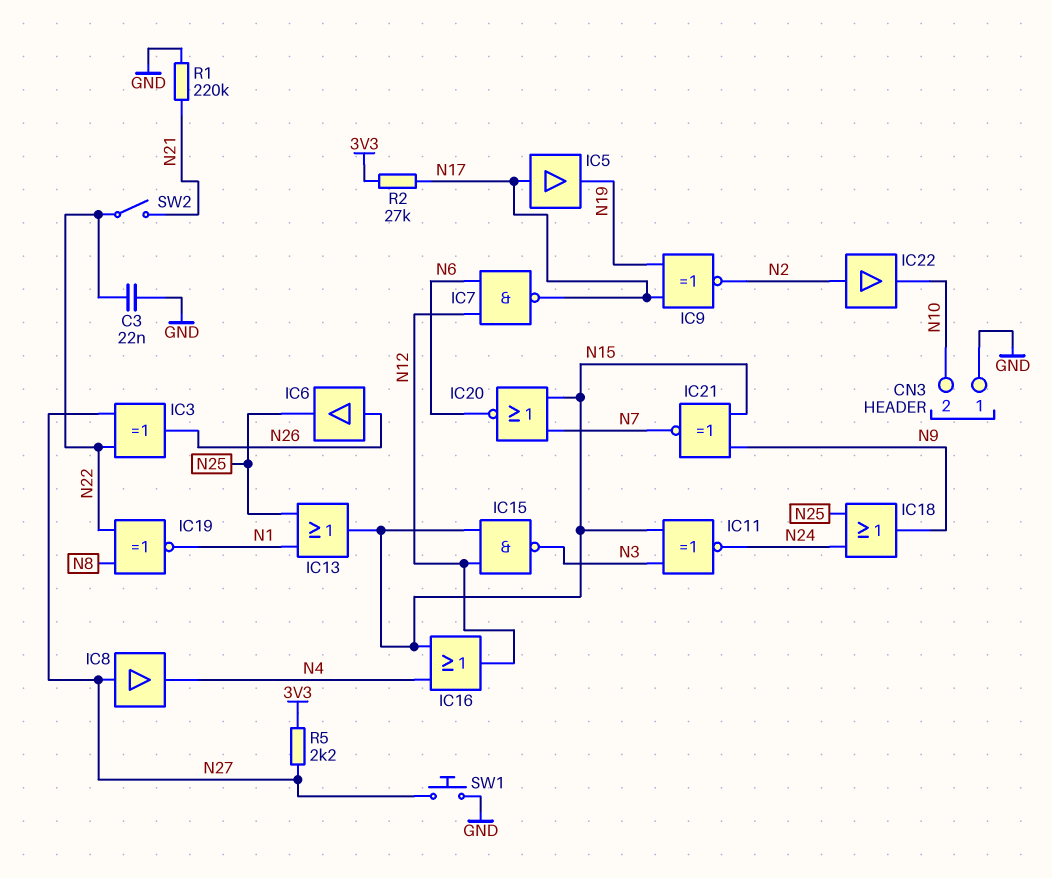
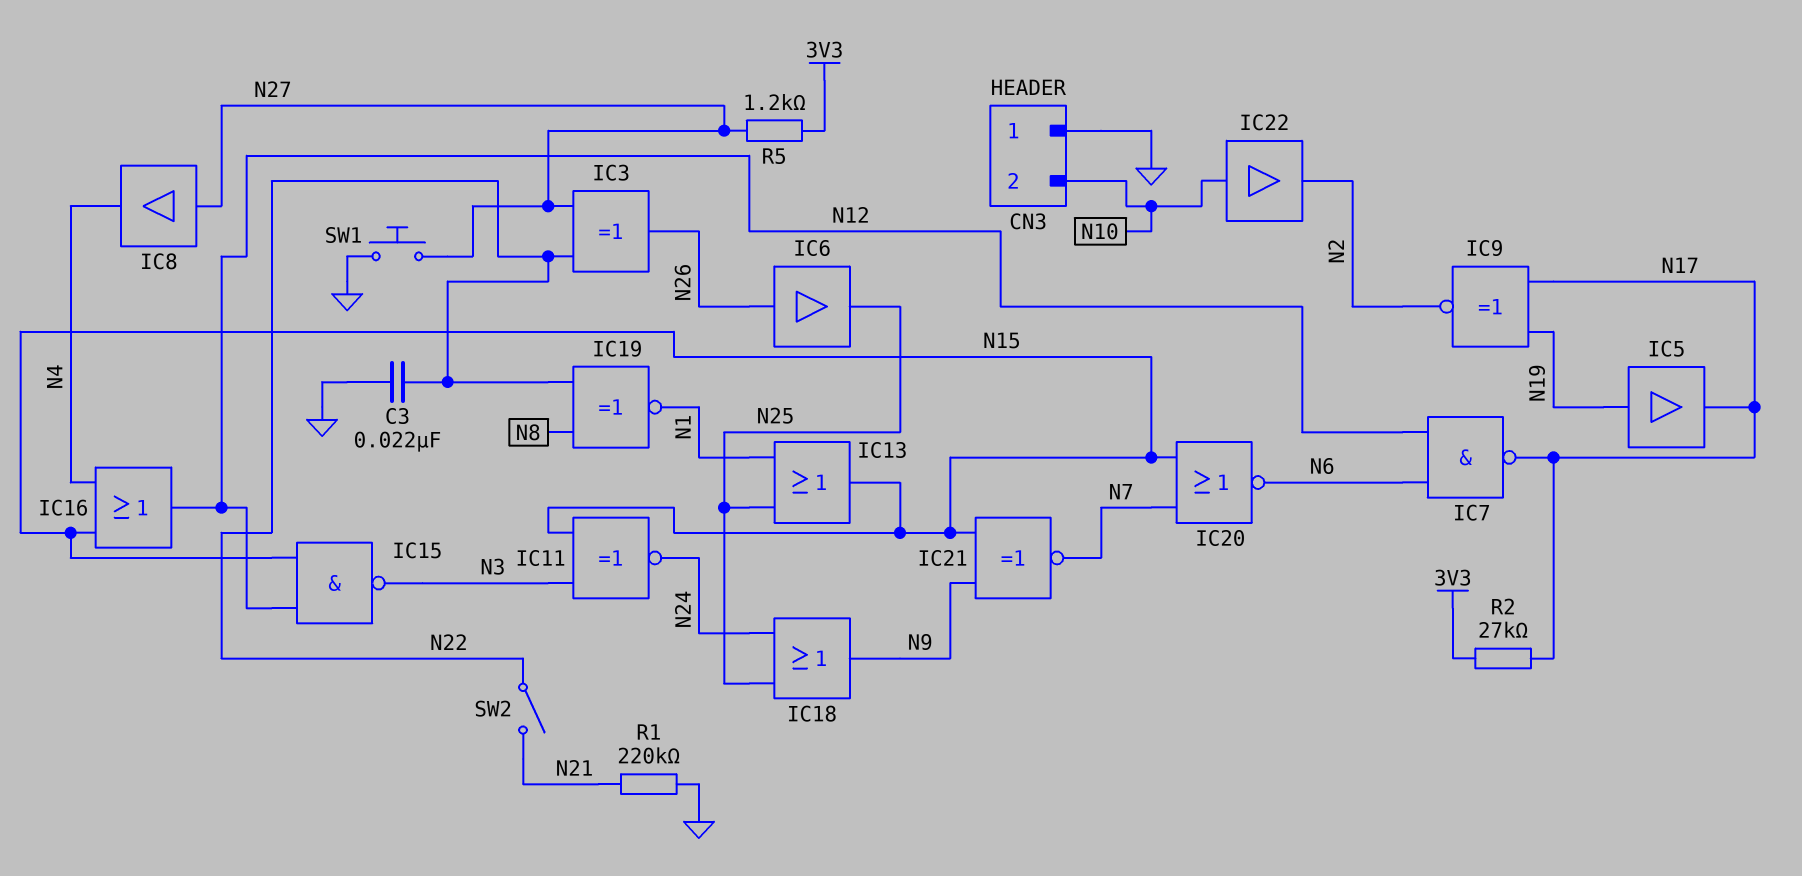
IC5: buffer (in N17, out N19) -> buffer (in N19, out N17)
IC22: buffer (in N2, out N10) -> buffer (in N10, out N2)
R5: 2.2k (3V3, N27) -> 1.2k (3V3, N27)

